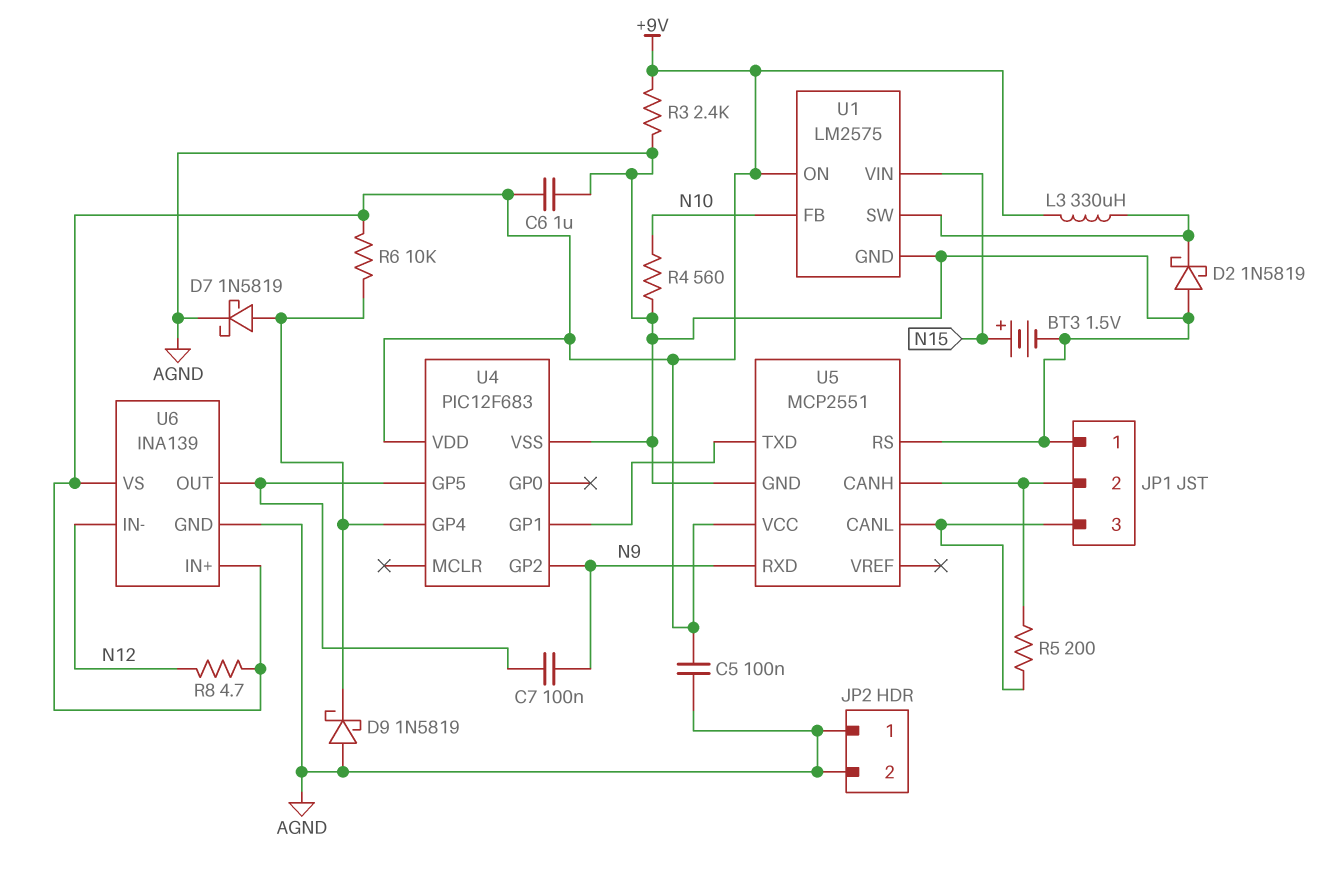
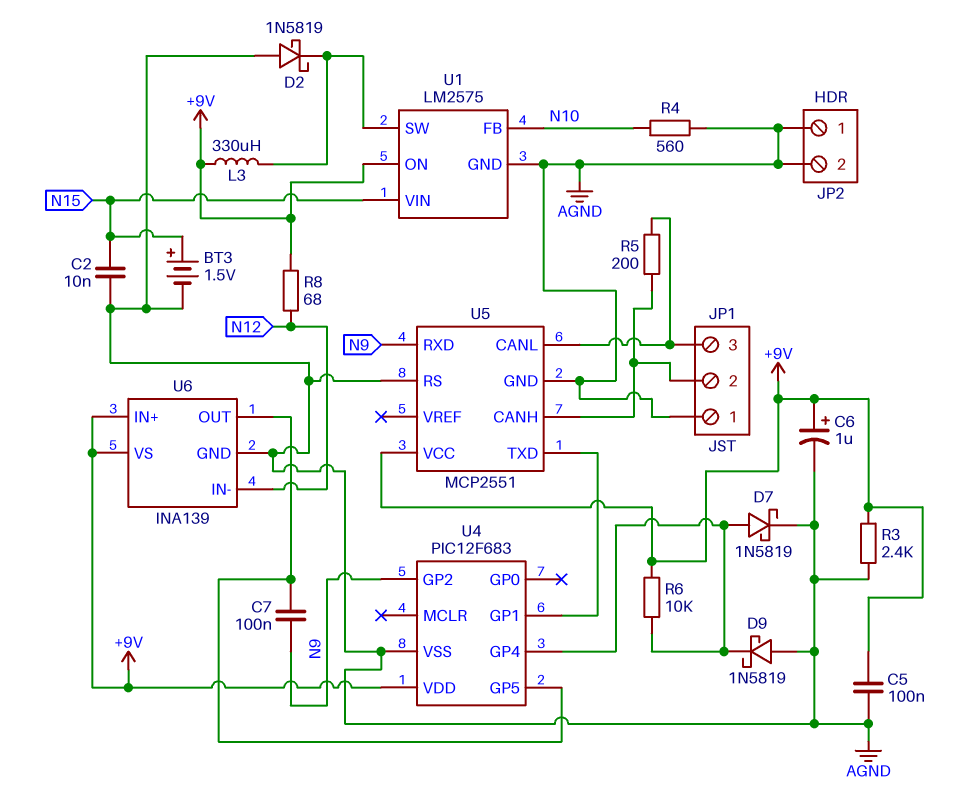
C2: none -> 10nF (AGND, N15)
C6: 1uF (+9V, AGND) -> 1uF (plus +9V, minus AGND)
R8: 4.7 (+9V, N12) -> 68 (+9V, N12)

